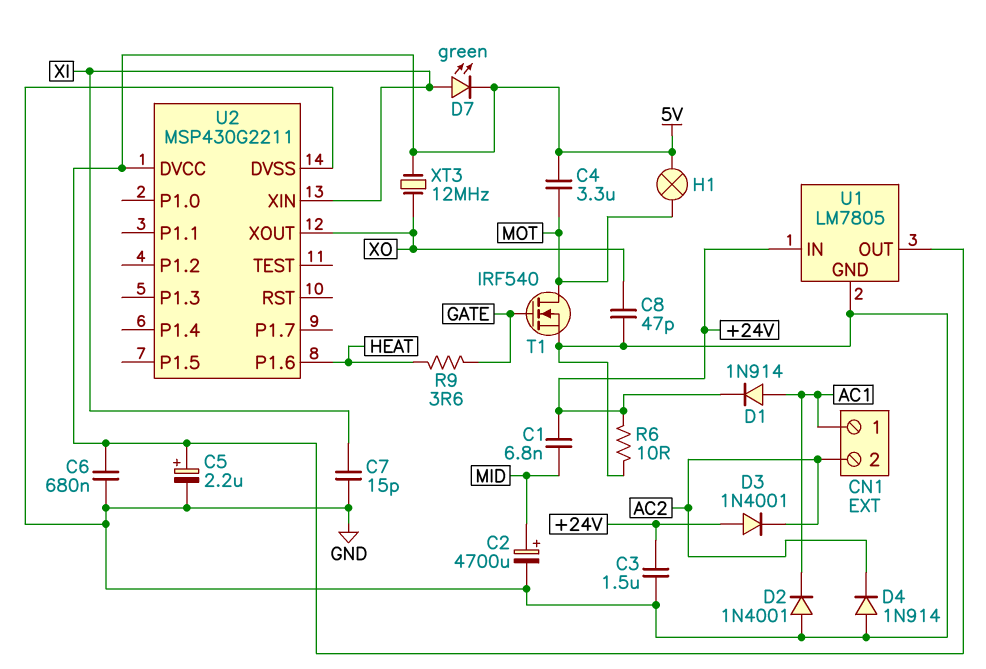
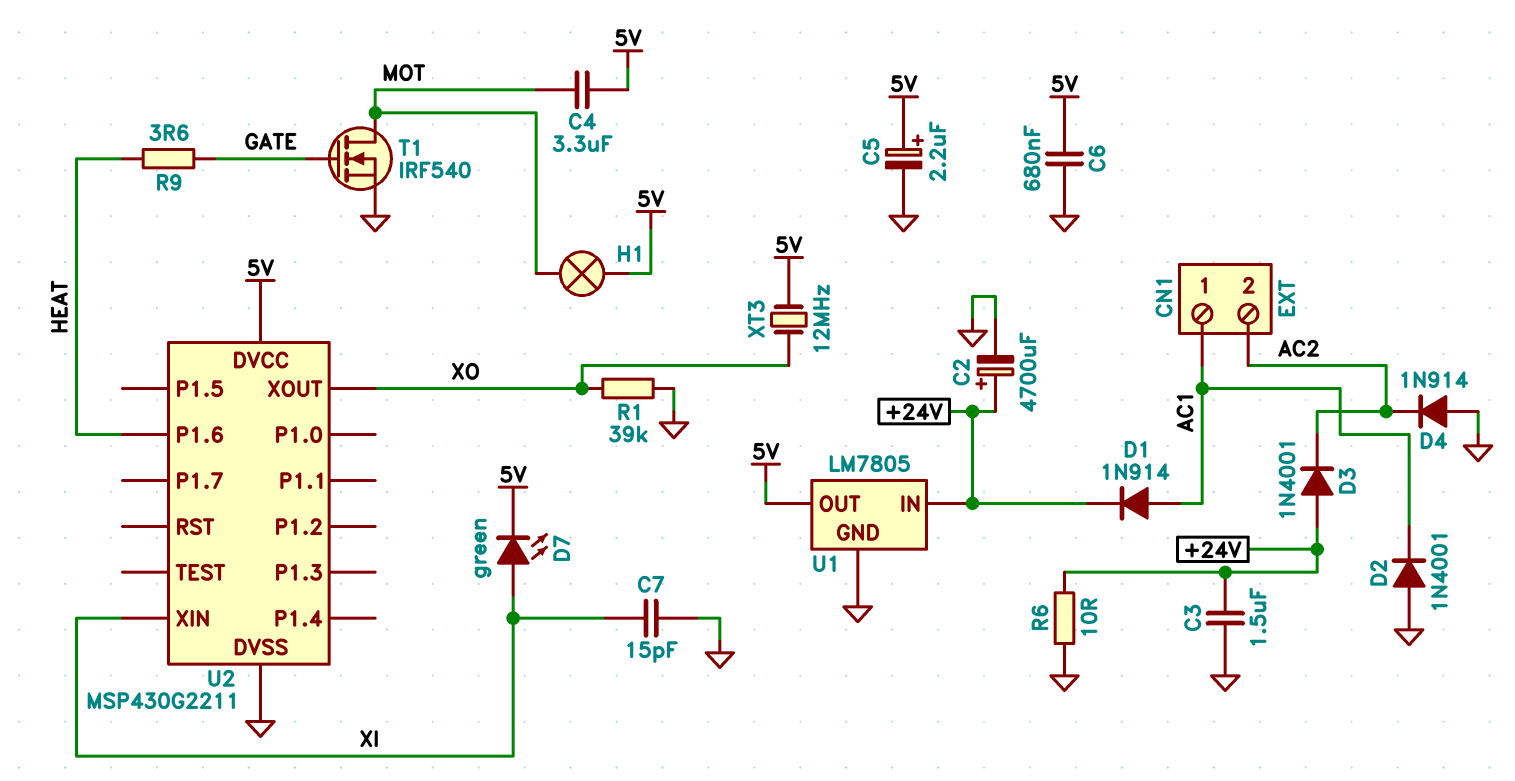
C1: 6.8nF (+24V, MID) -> none
C2: 4700uF (plus MID, minus GND) -> 4700uF (plus +24V, minus GND)
C8: 47pF (GND, XO) -> none
R1: none -> 39k (GND, XO)

